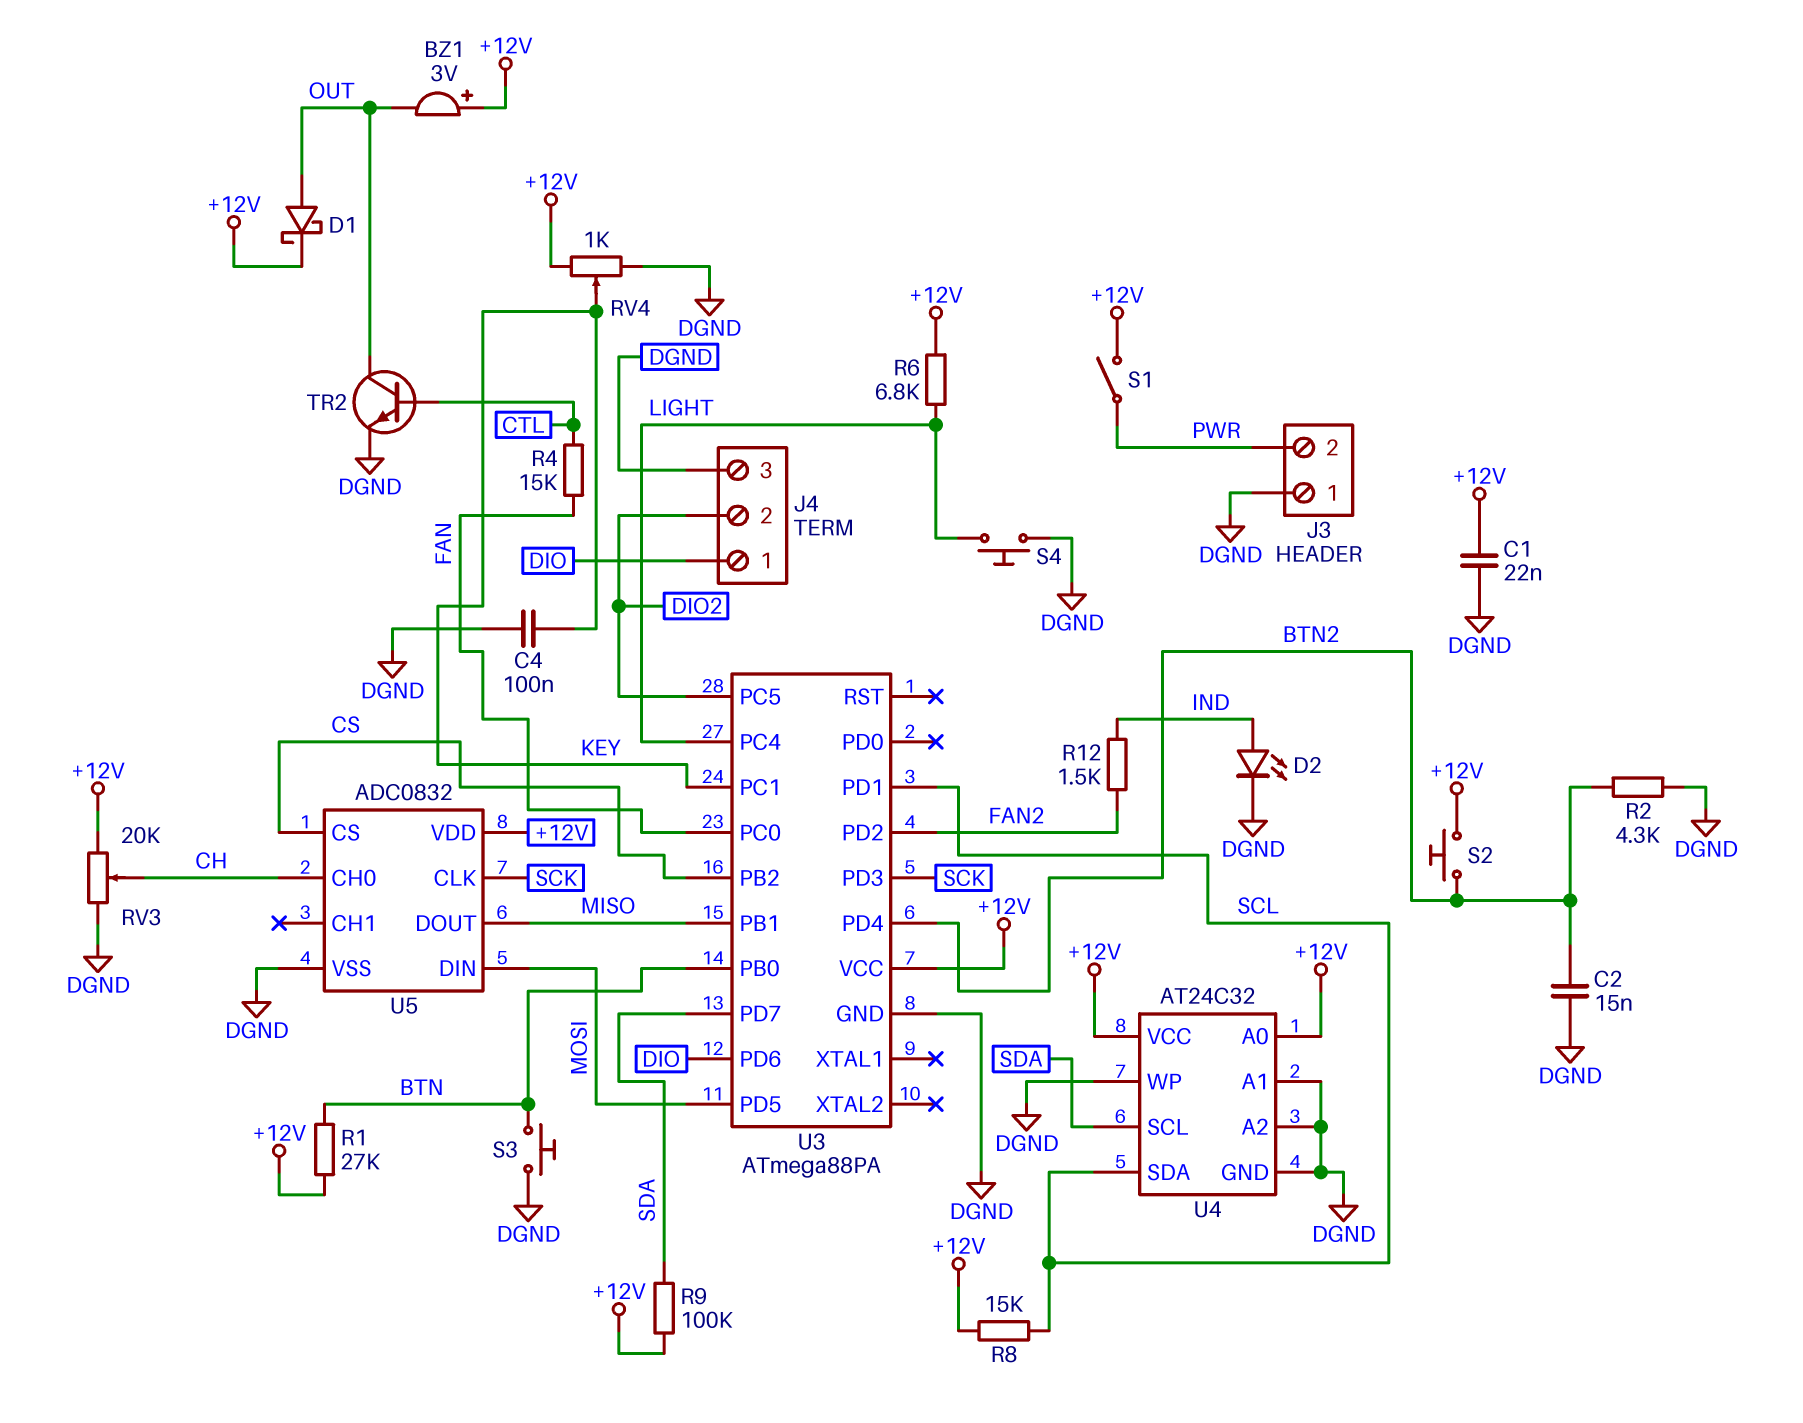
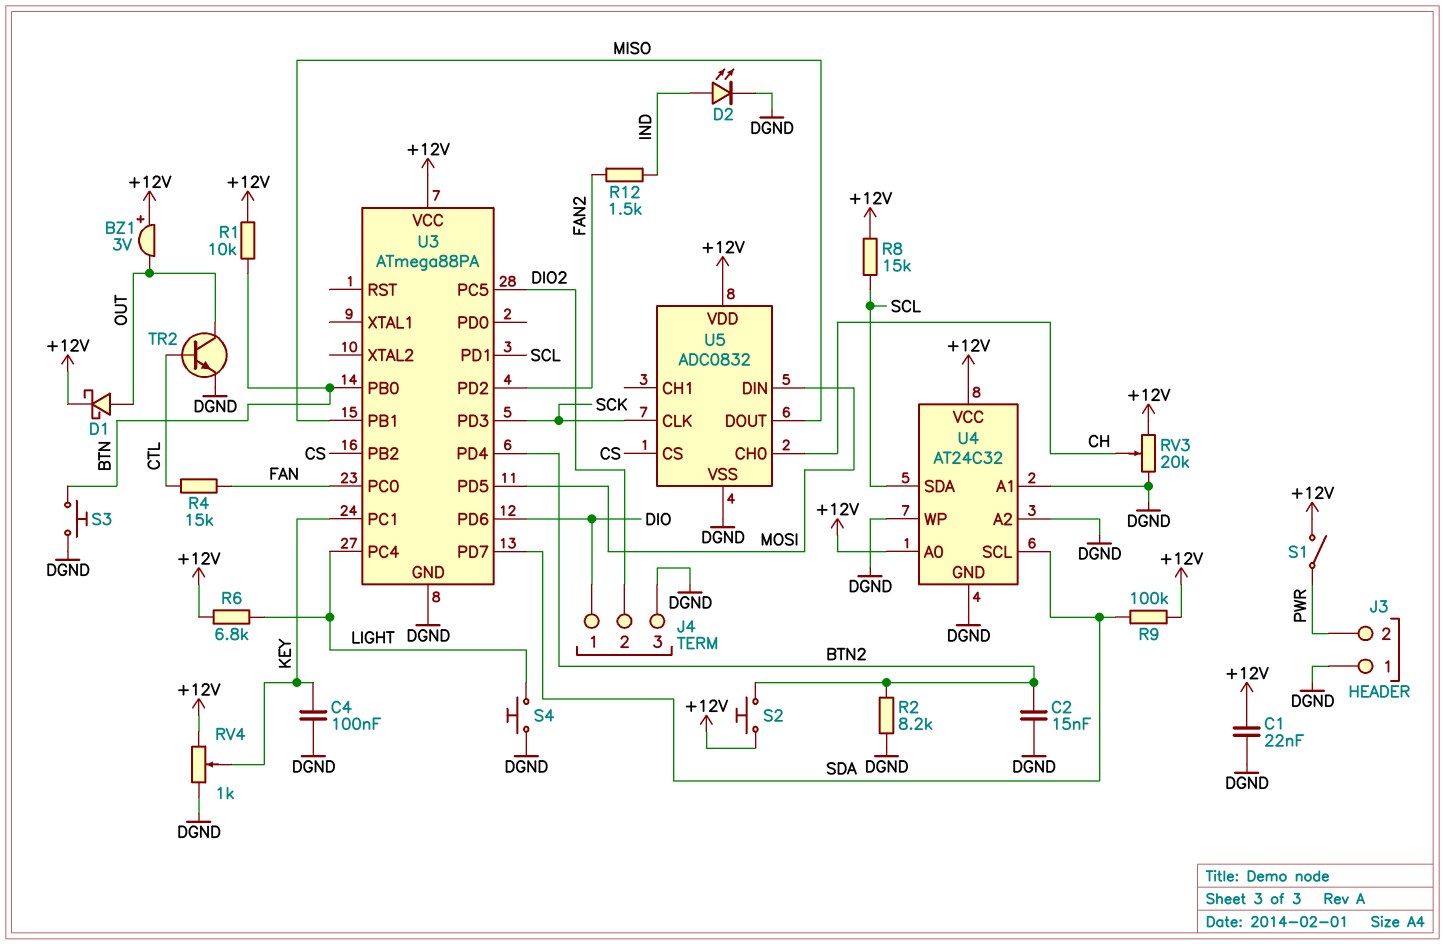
R1: 27k (+12V, BTN) -> 10k (+12V, BTN)
R2: 4.3k (BTN2, DGND) -> 8.2k (BTN2, DGND)

